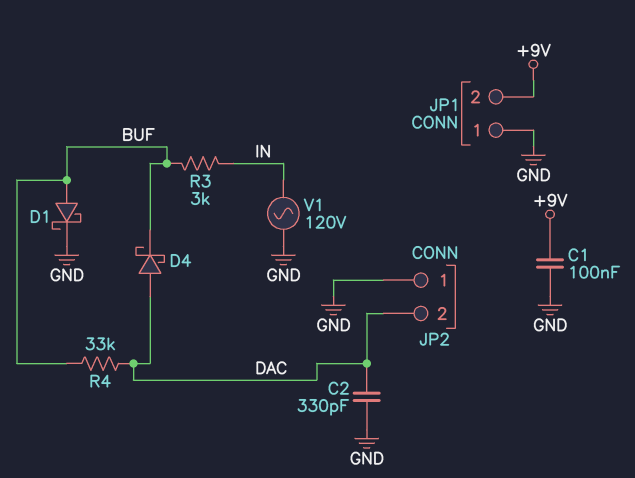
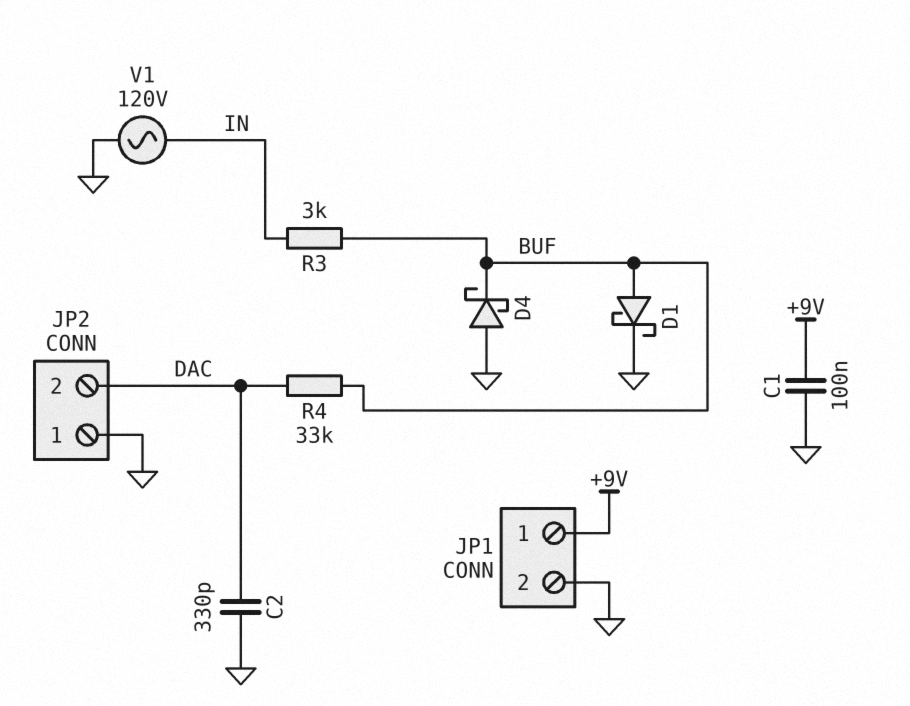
D4: schottky (A DAC, K BUF) -> schottky (A GND, K BUF)
JP1 pin 1: GND -> +9V
JP1 pin 2: +9V -> GND

